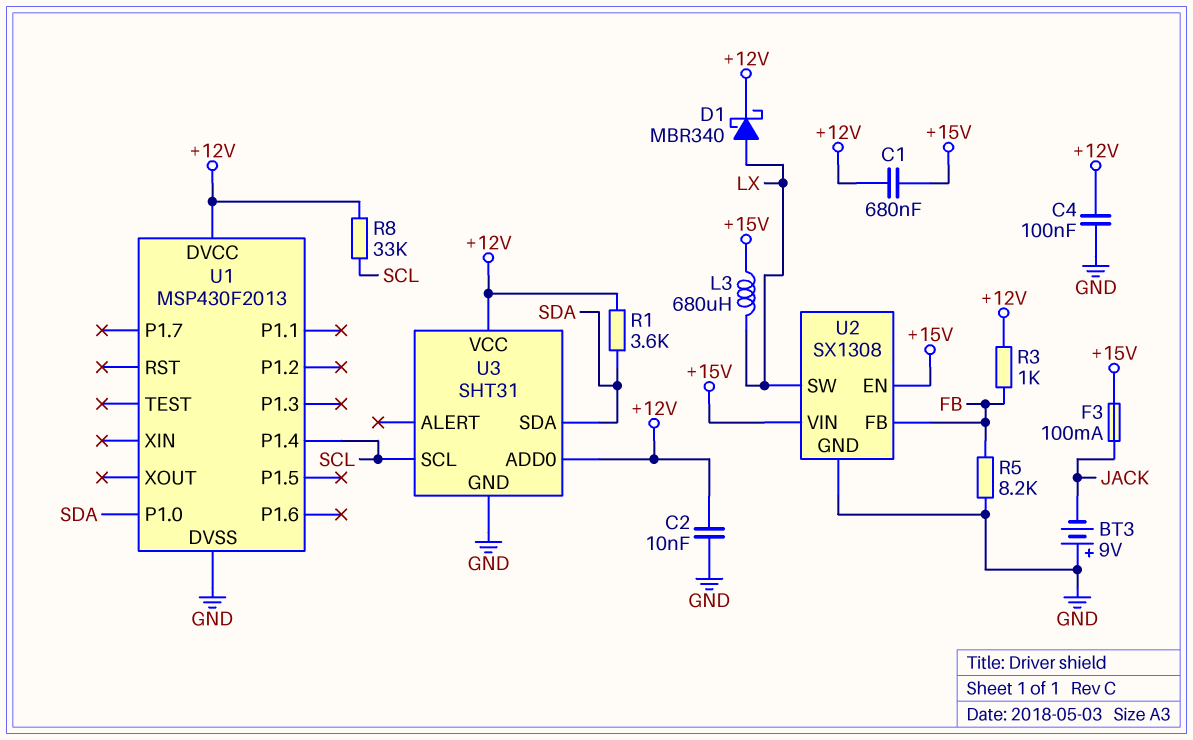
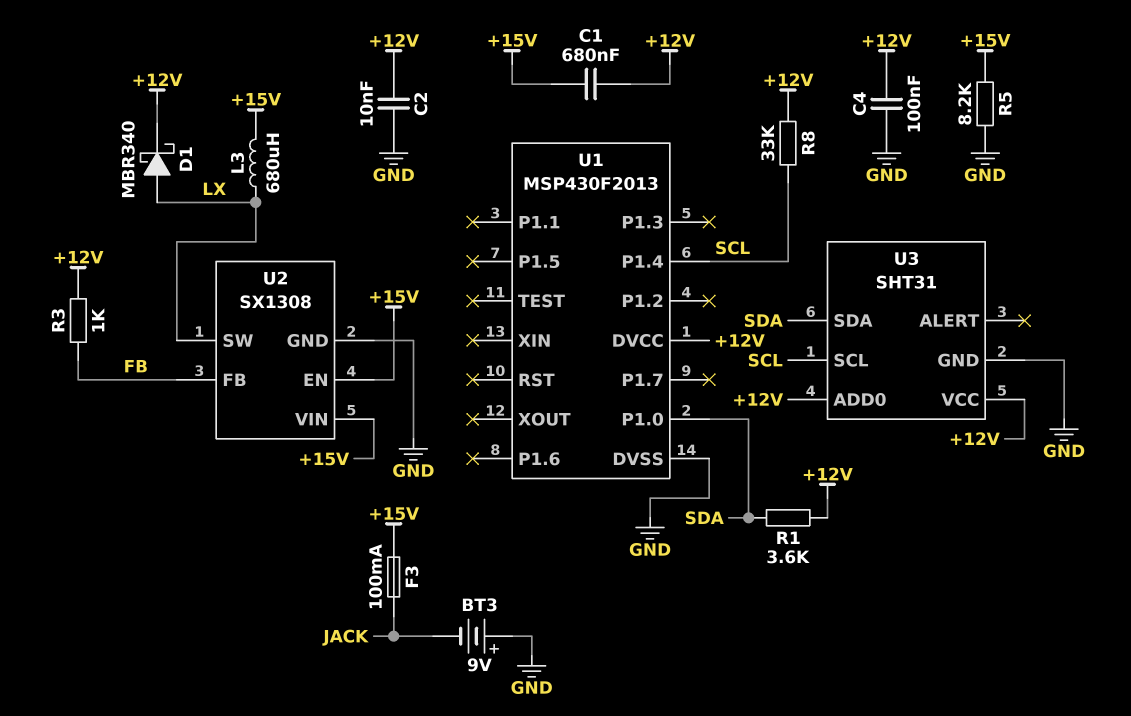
R5: 8.2k (FB, GND) -> 8.2k (+15V, GND)

